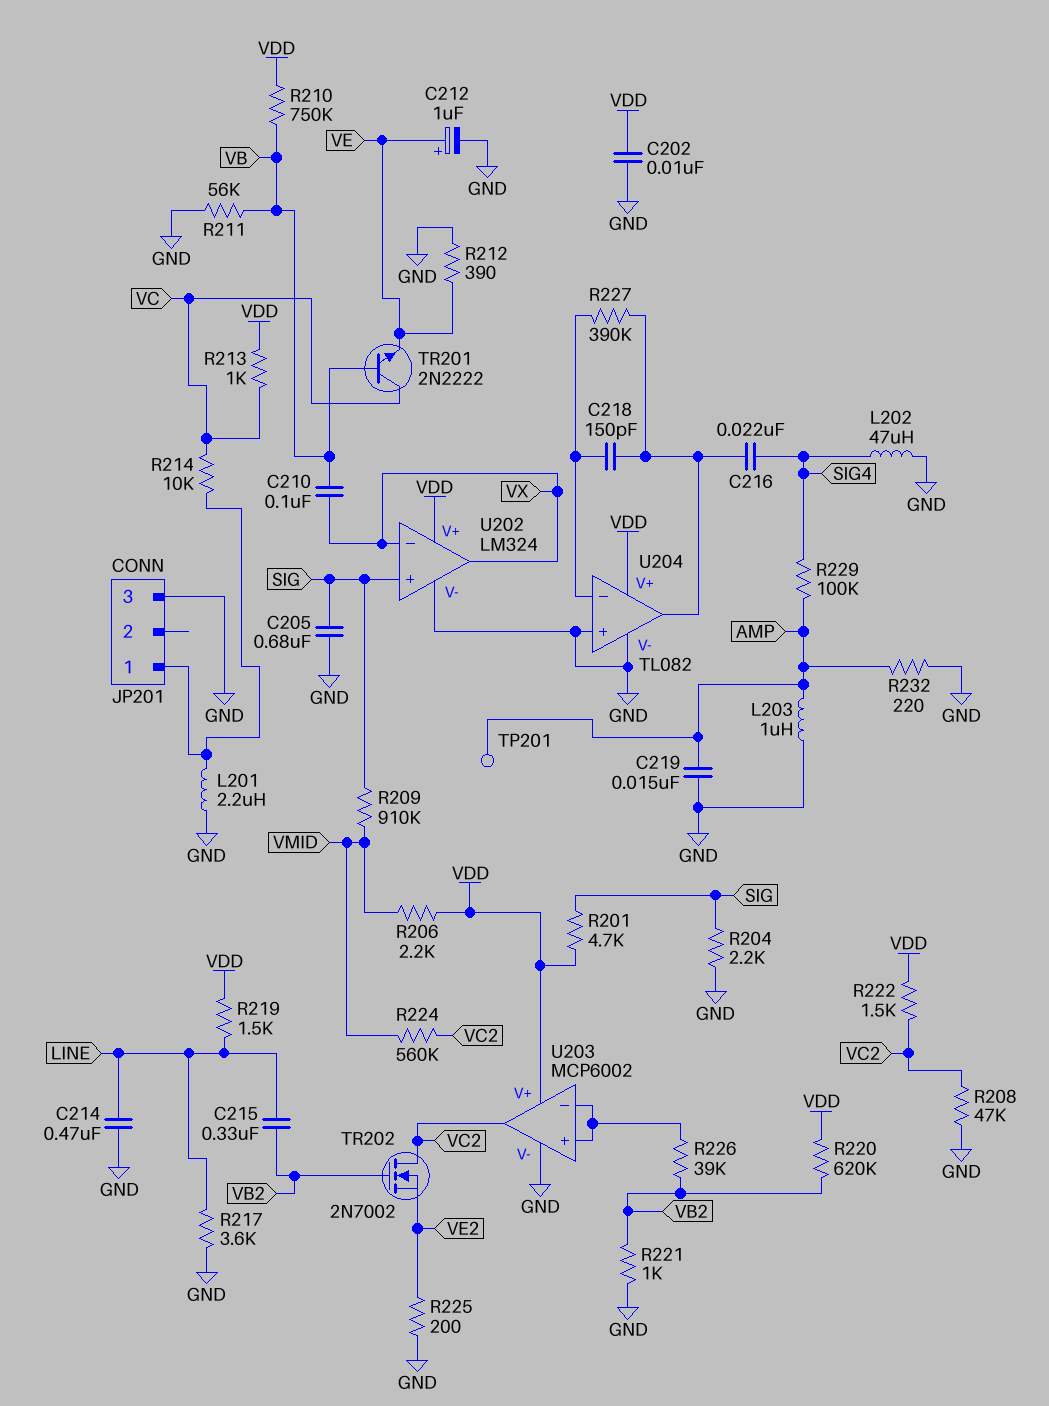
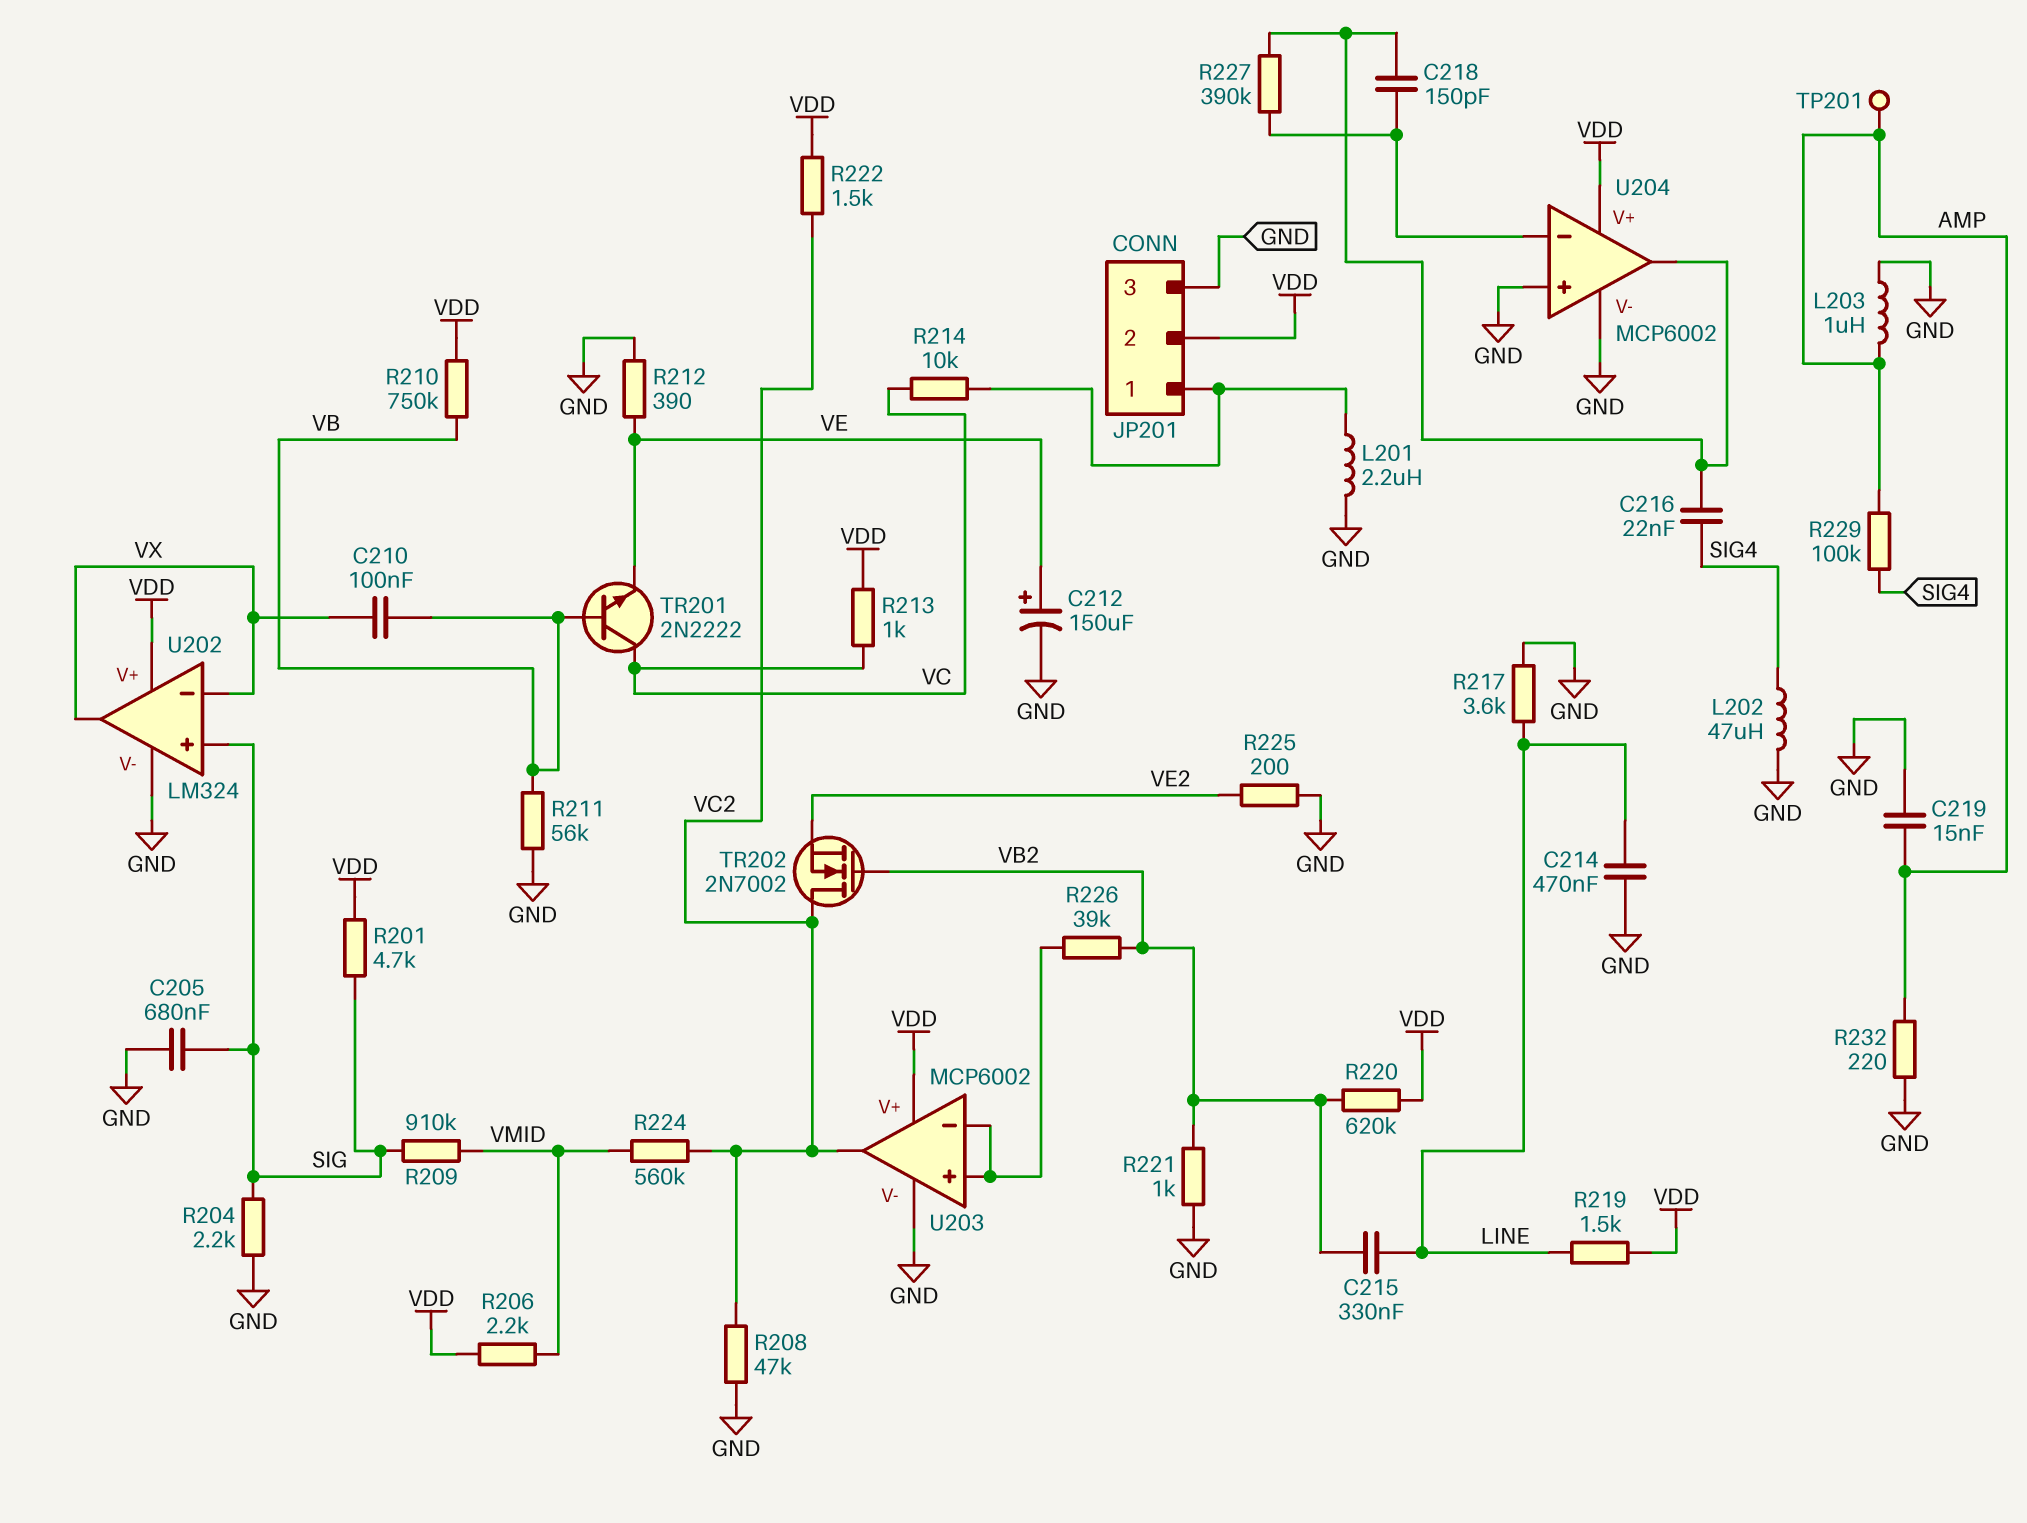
C202: 10nF (GND, VDD) -> none
C212: 1uF (plus VE, minus GND) -> 150uF (plus VE, minus GND)
JP201 pin 2: none -> VDD
U204: TL082 -> MCP6002

